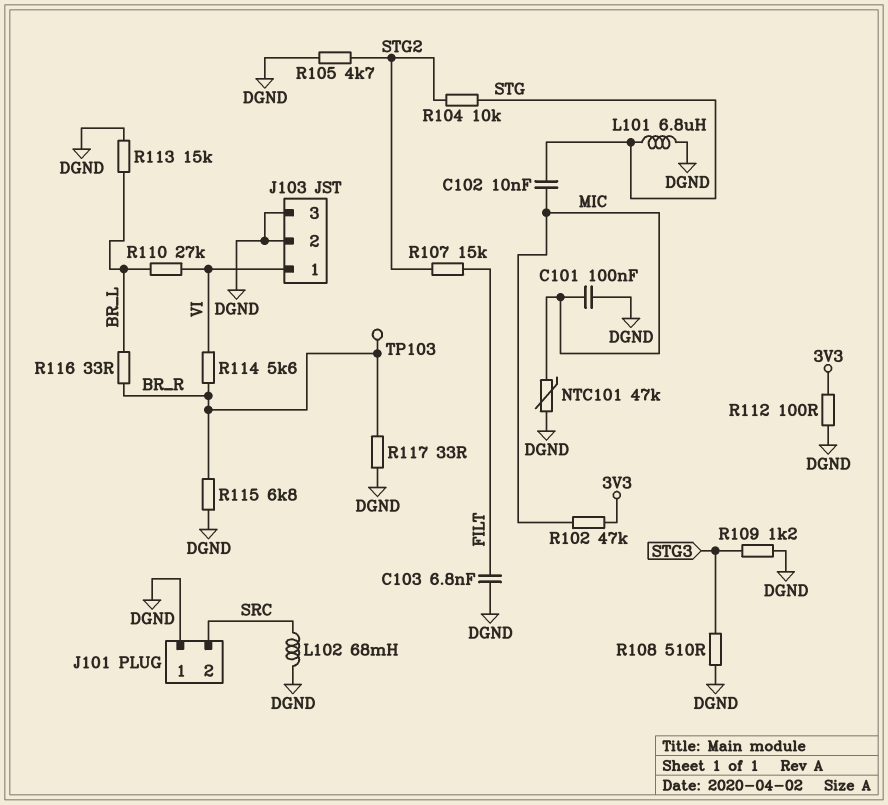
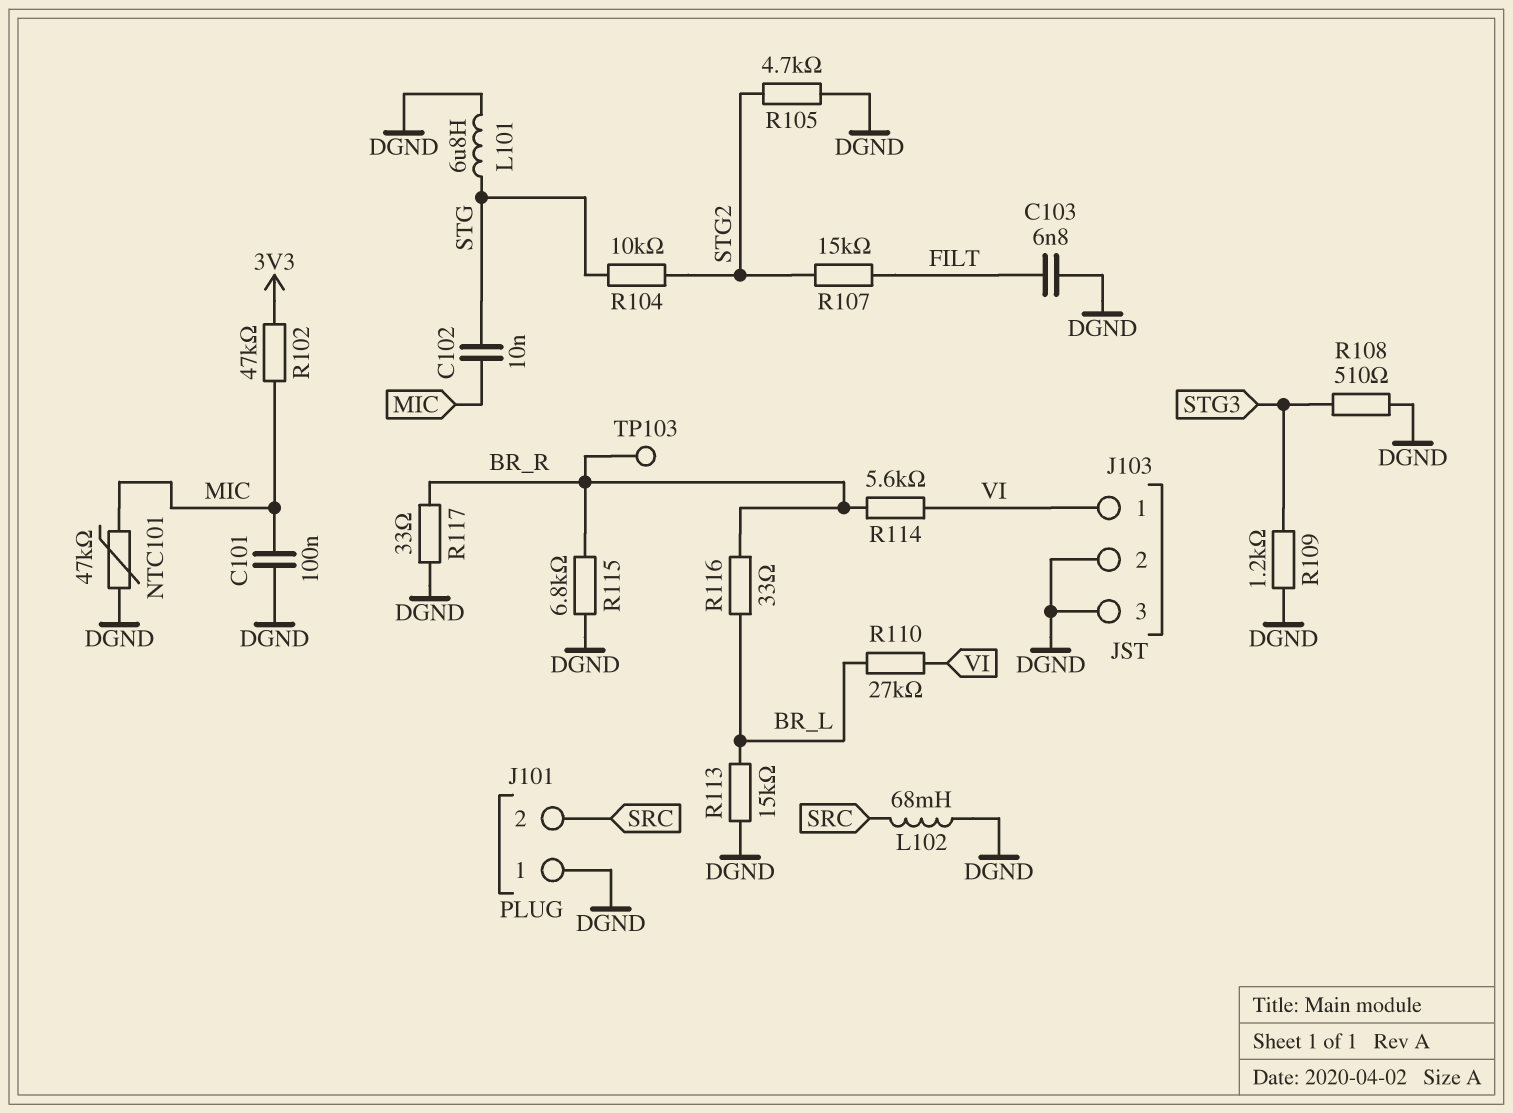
R112: 100 (3V3, DGND) -> none

